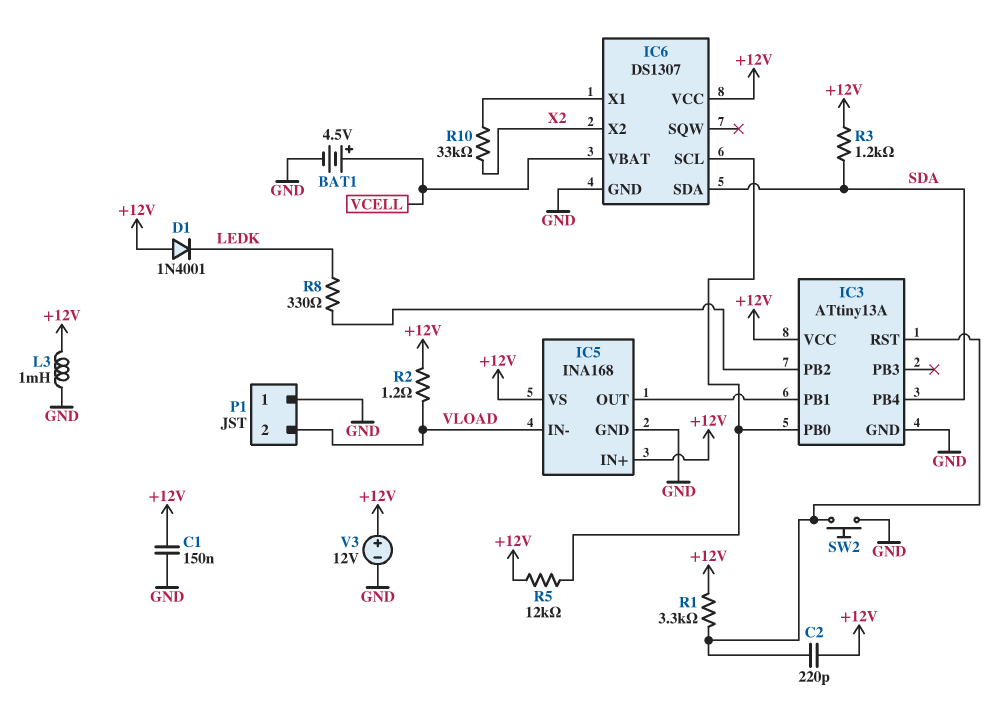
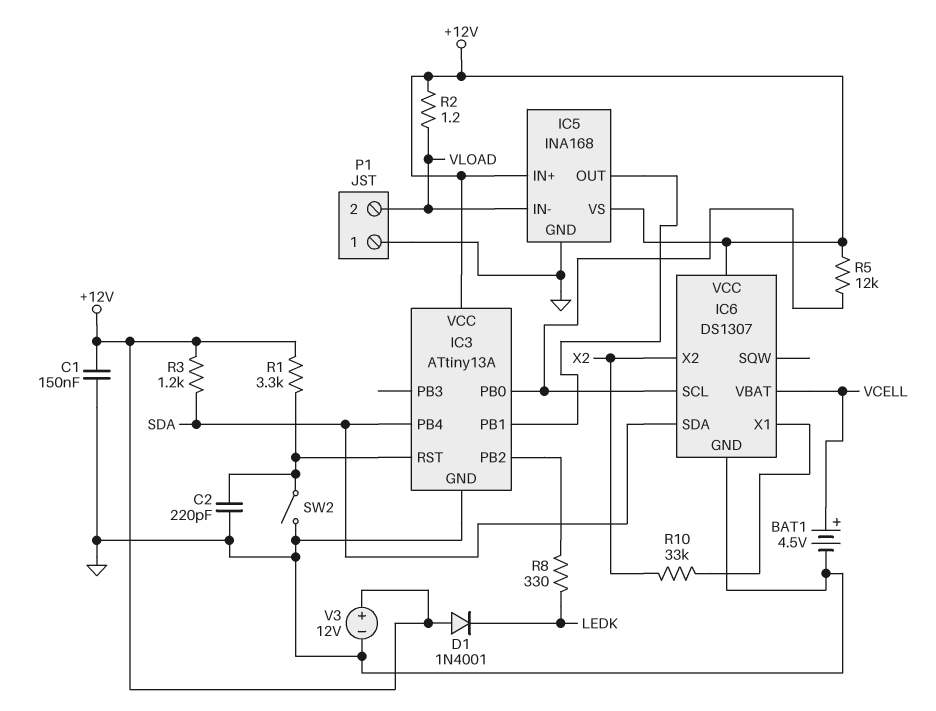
C2: 220pF (+12V, IC3/RST) -> 220pF (GND, IC3/RST)
L3: 1mH (+12V, GND) -> none
SW2: button (GND, IC3/RST) -> switch (GND, IC3/RST)

